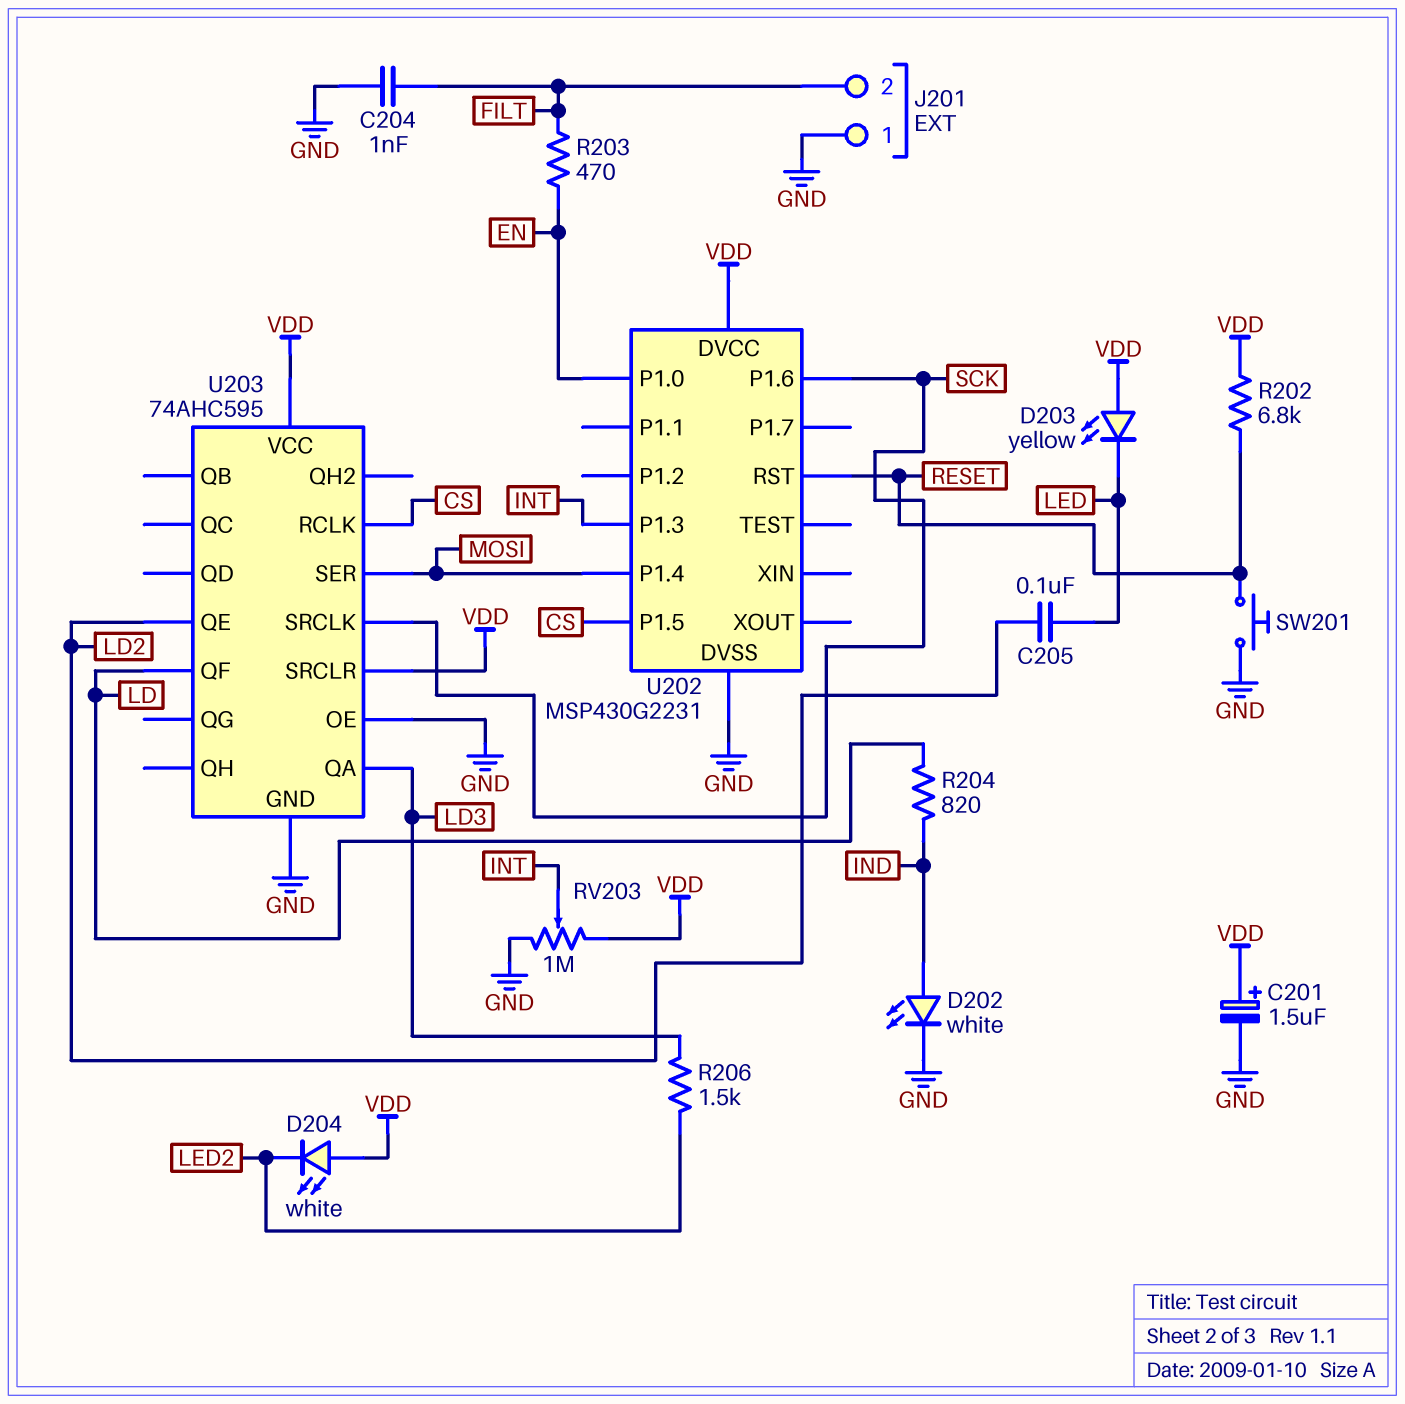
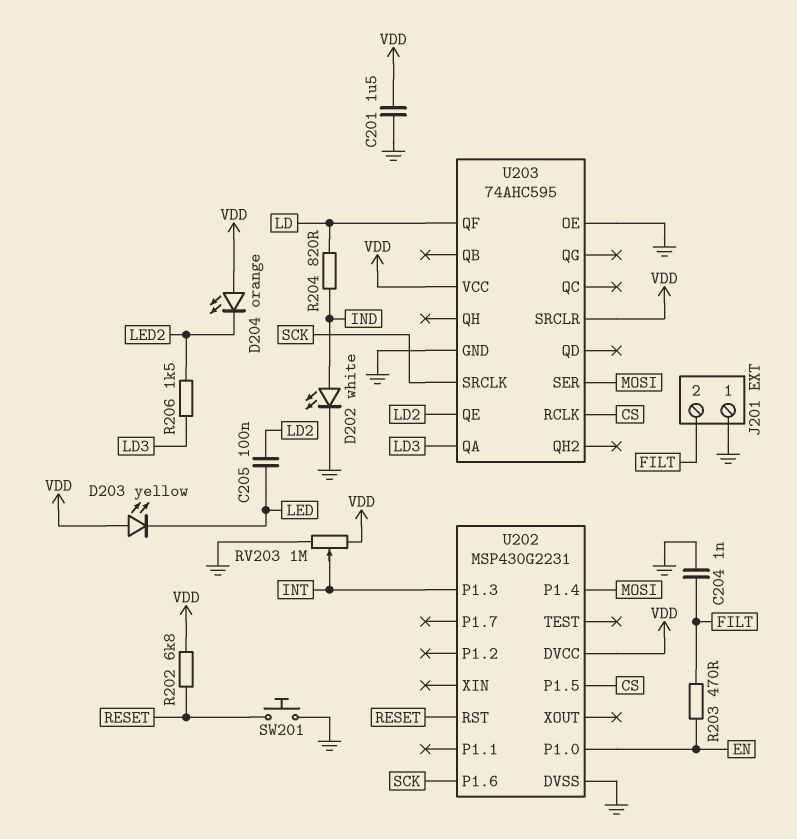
C201: 1.5uF (plus VDD, minus GND) -> 1.5uF (GND, VDD)
D204: LED white (A VDD, K LED2) -> LED orange (A VDD, K LED2)

